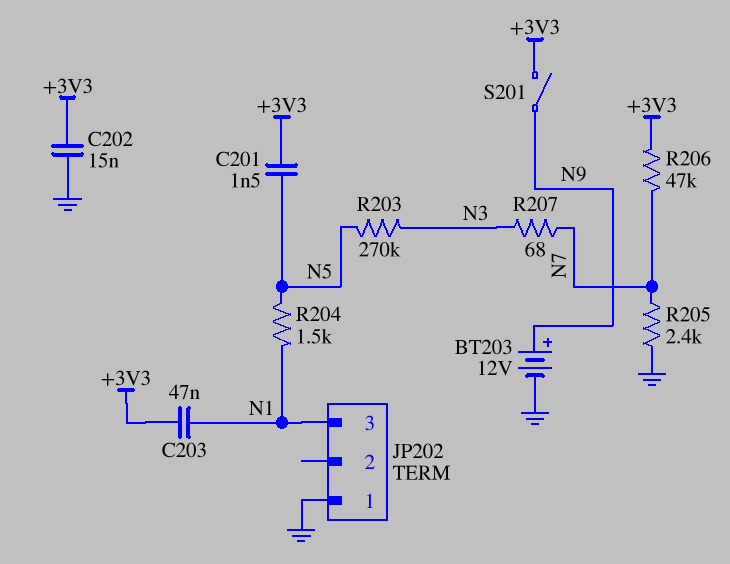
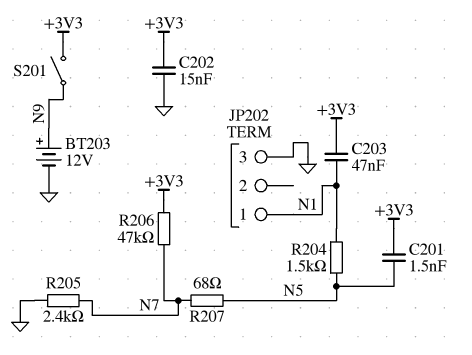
JP202 pin 1: GND -> N1
JP202 pin 3: N1 -> GND
R203: 270k (N3, N5) -> none
R207: 68 (N3, N7) -> 68 (N5, N7)

